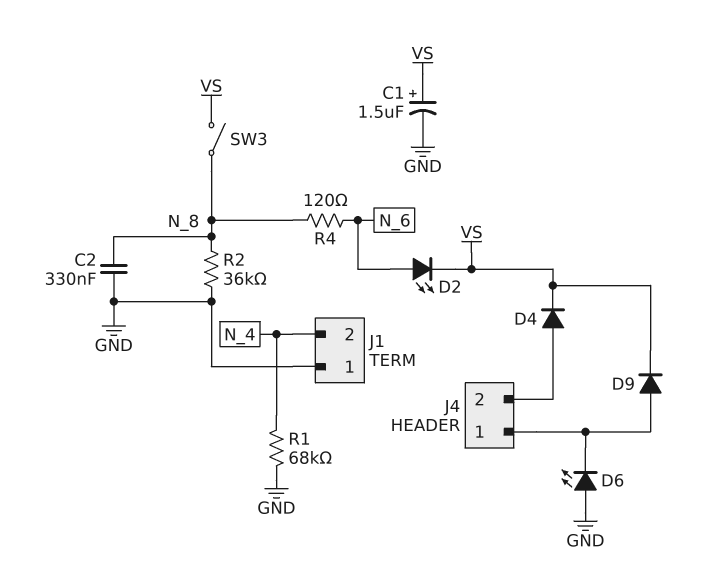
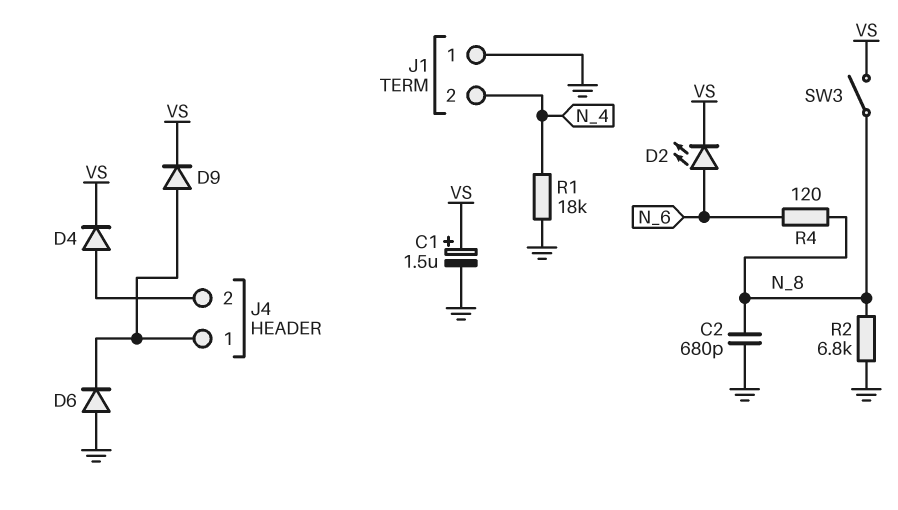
C2: 330nF (GND, N_8) -> 680pF (GND, N_8)
D6: LED (A GND, K J4/1) -> diode (A GND, K J4/1)
R1: 68k (GND, N_4) -> 18k (GND, N_4)
R2: 36k (GND, N_8) -> 6.8k (GND, N_8)

